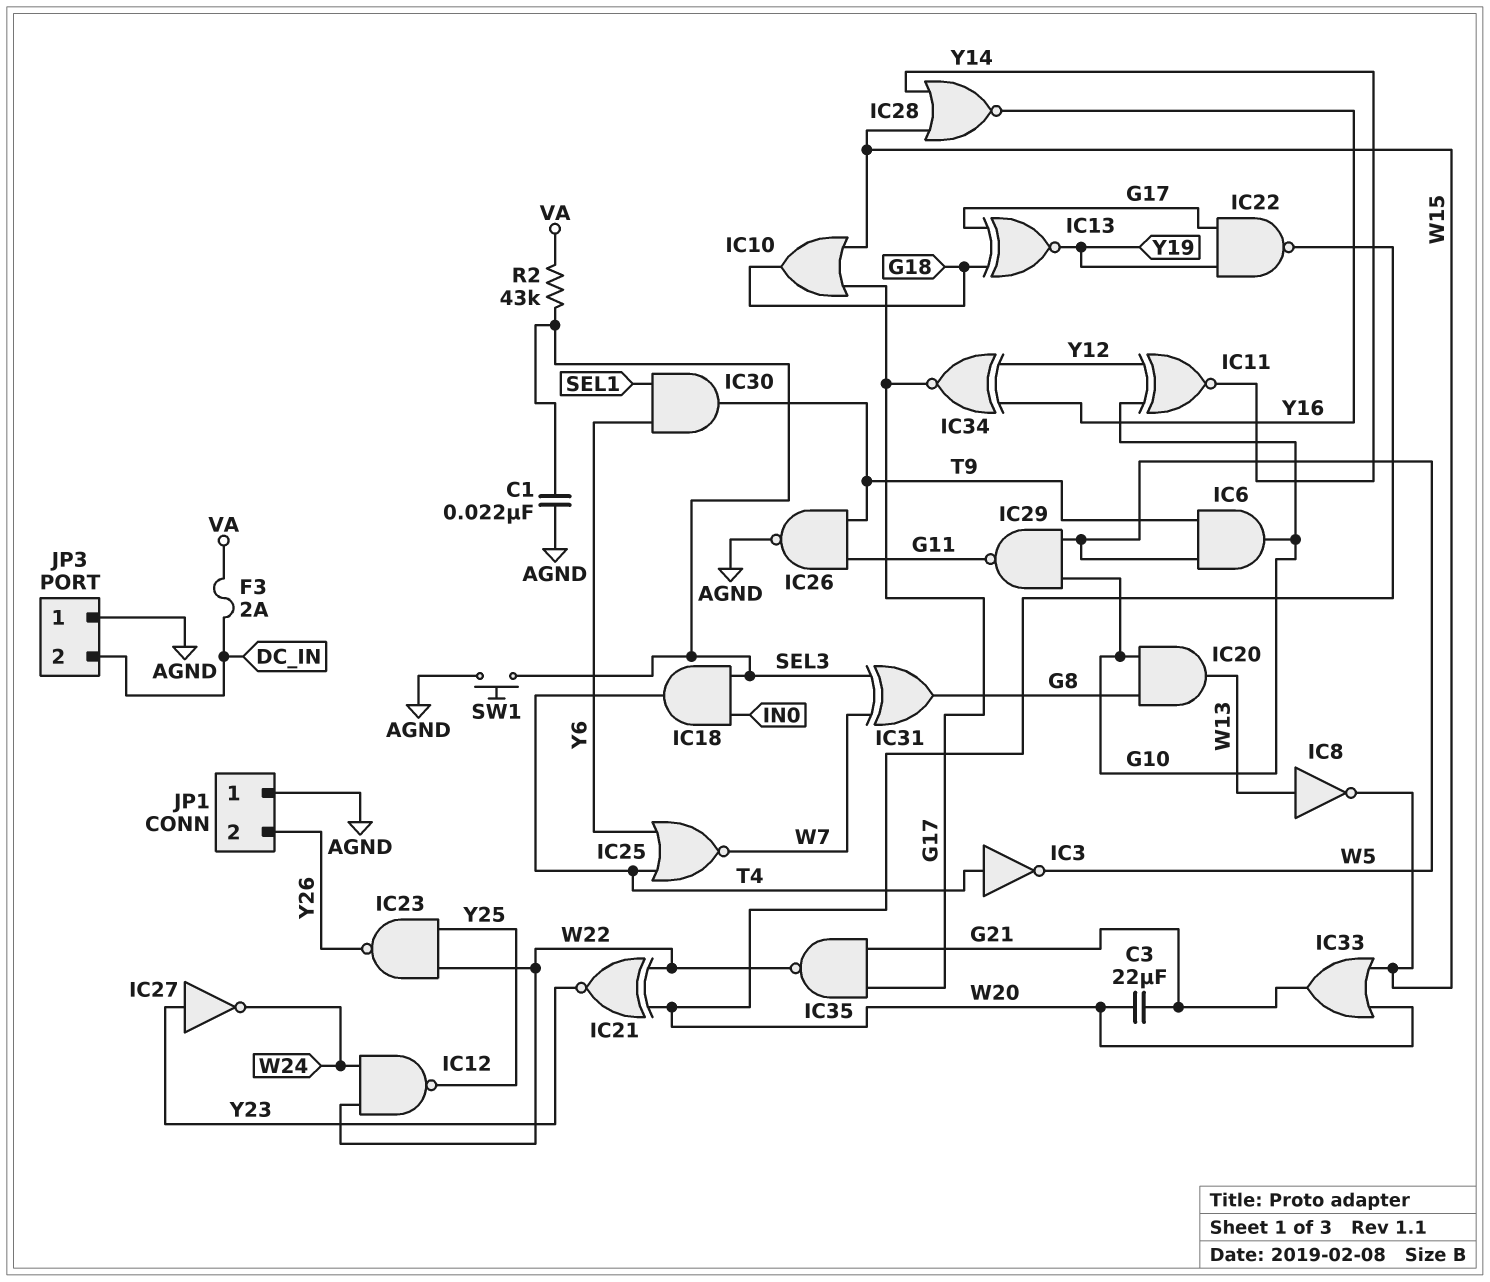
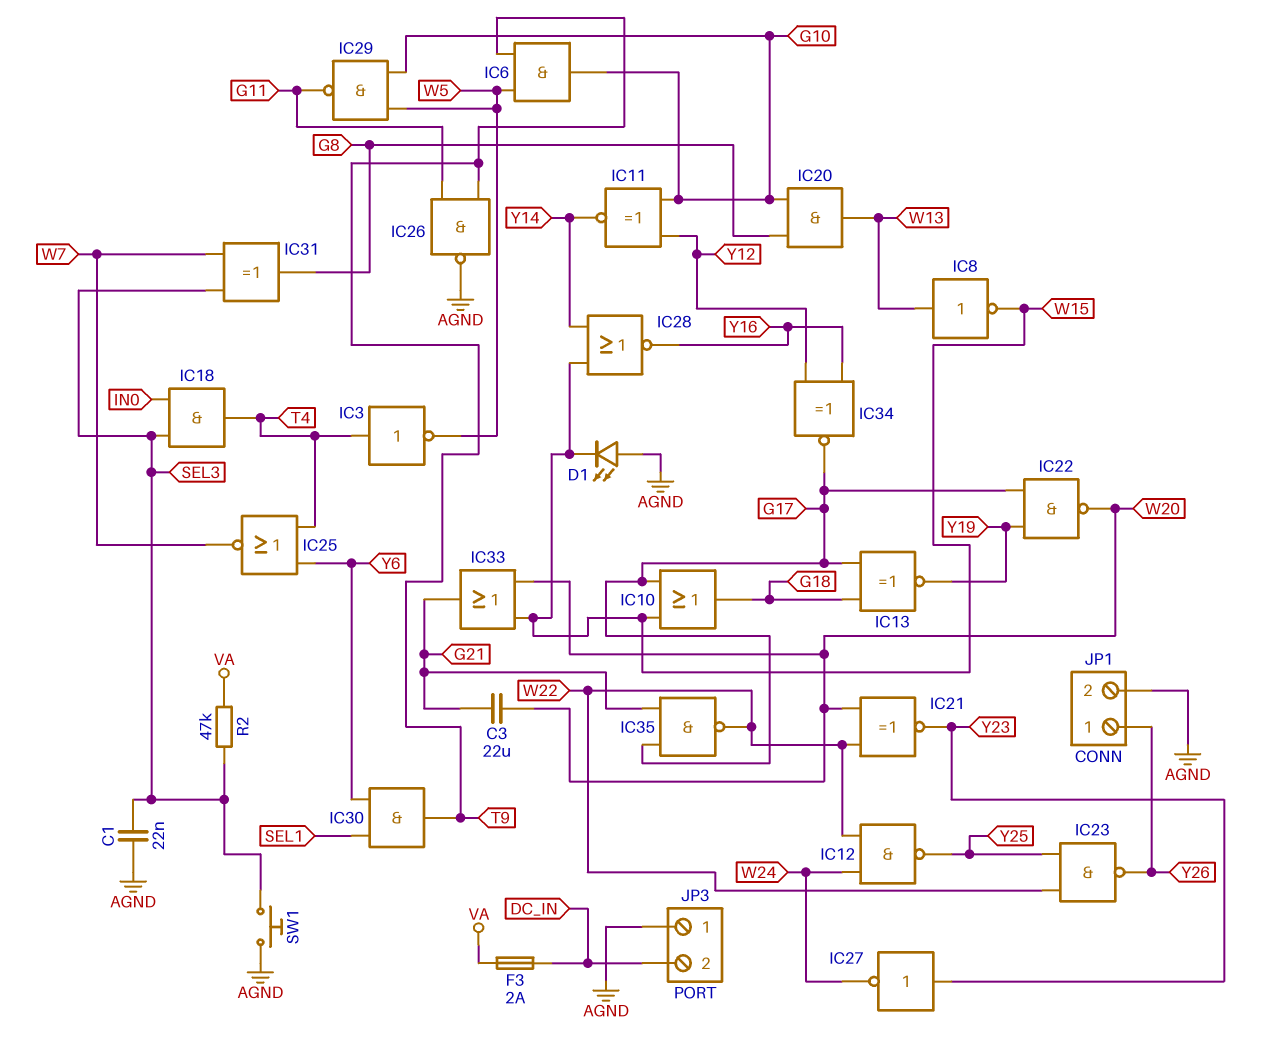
D1: none -> LED (A AGND, K W15)
JP1 pin 1: AGND -> Y26
JP1 pin 2: Y26 -> AGND
R2: 43k (SEL3, VA) -> 47k (SEL3, VA)

